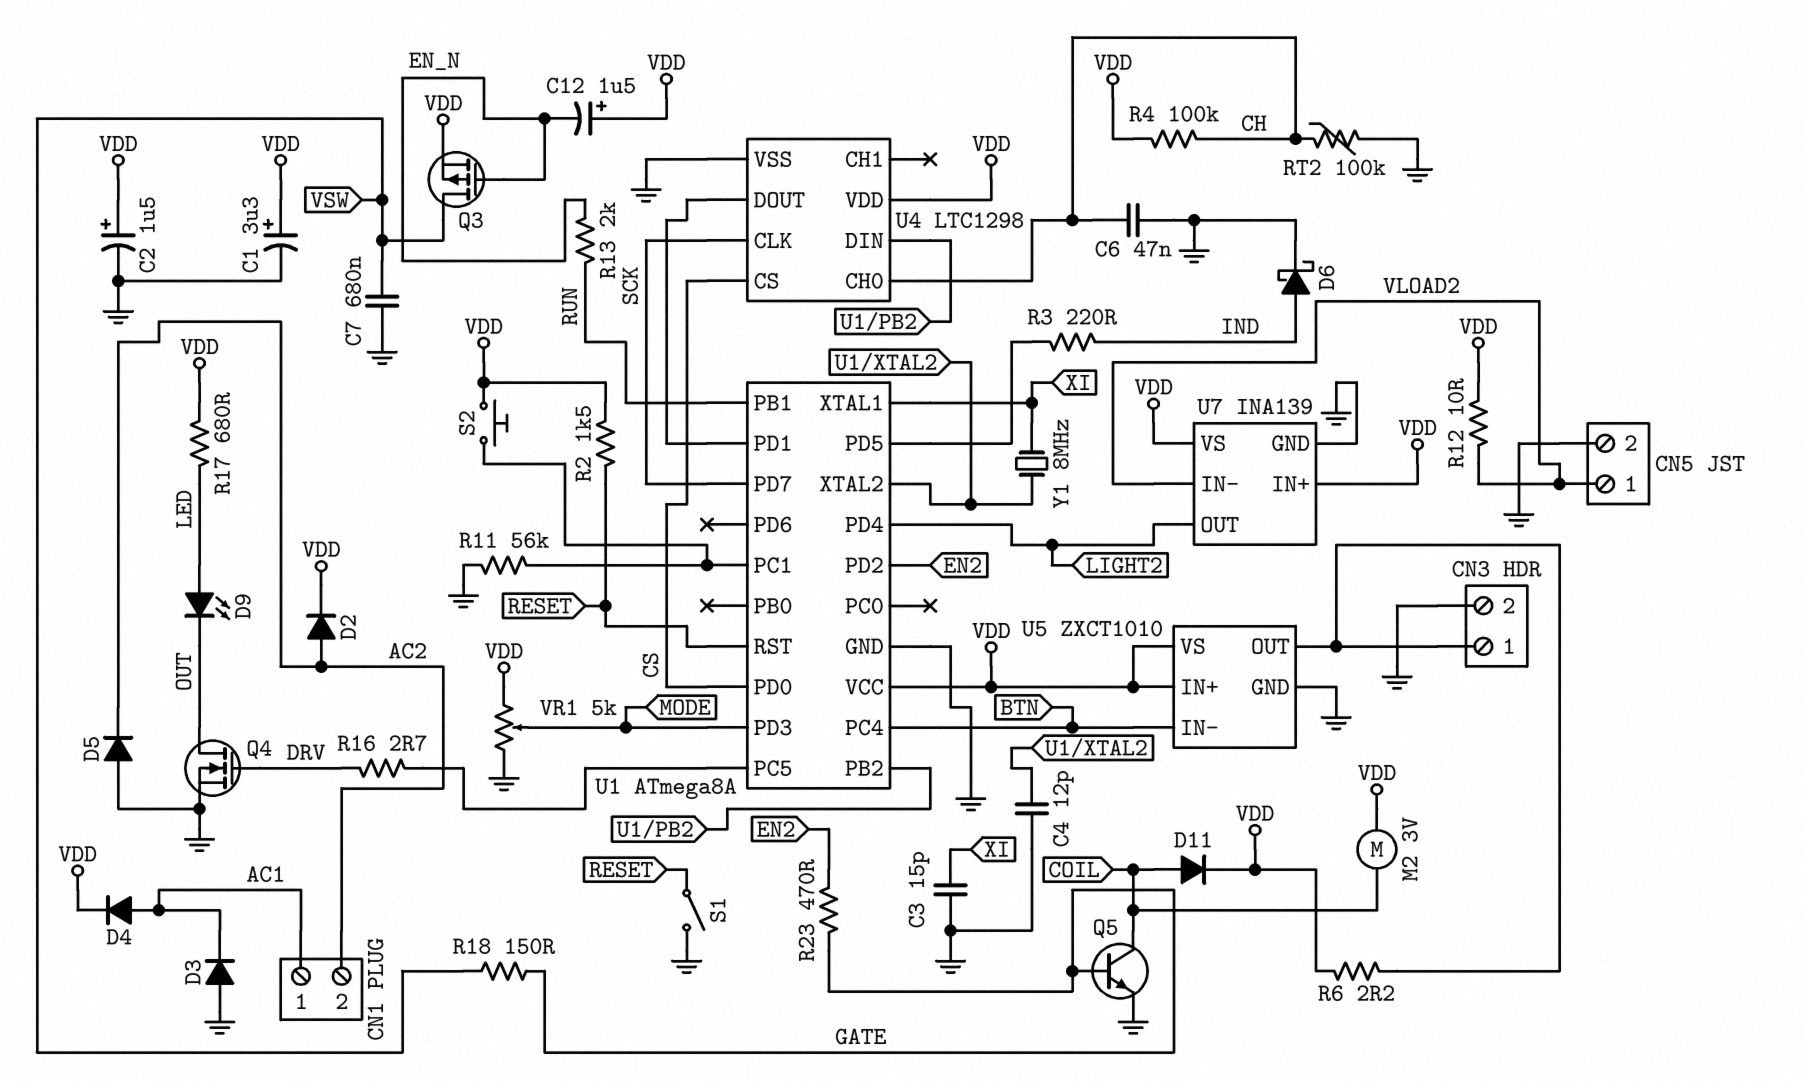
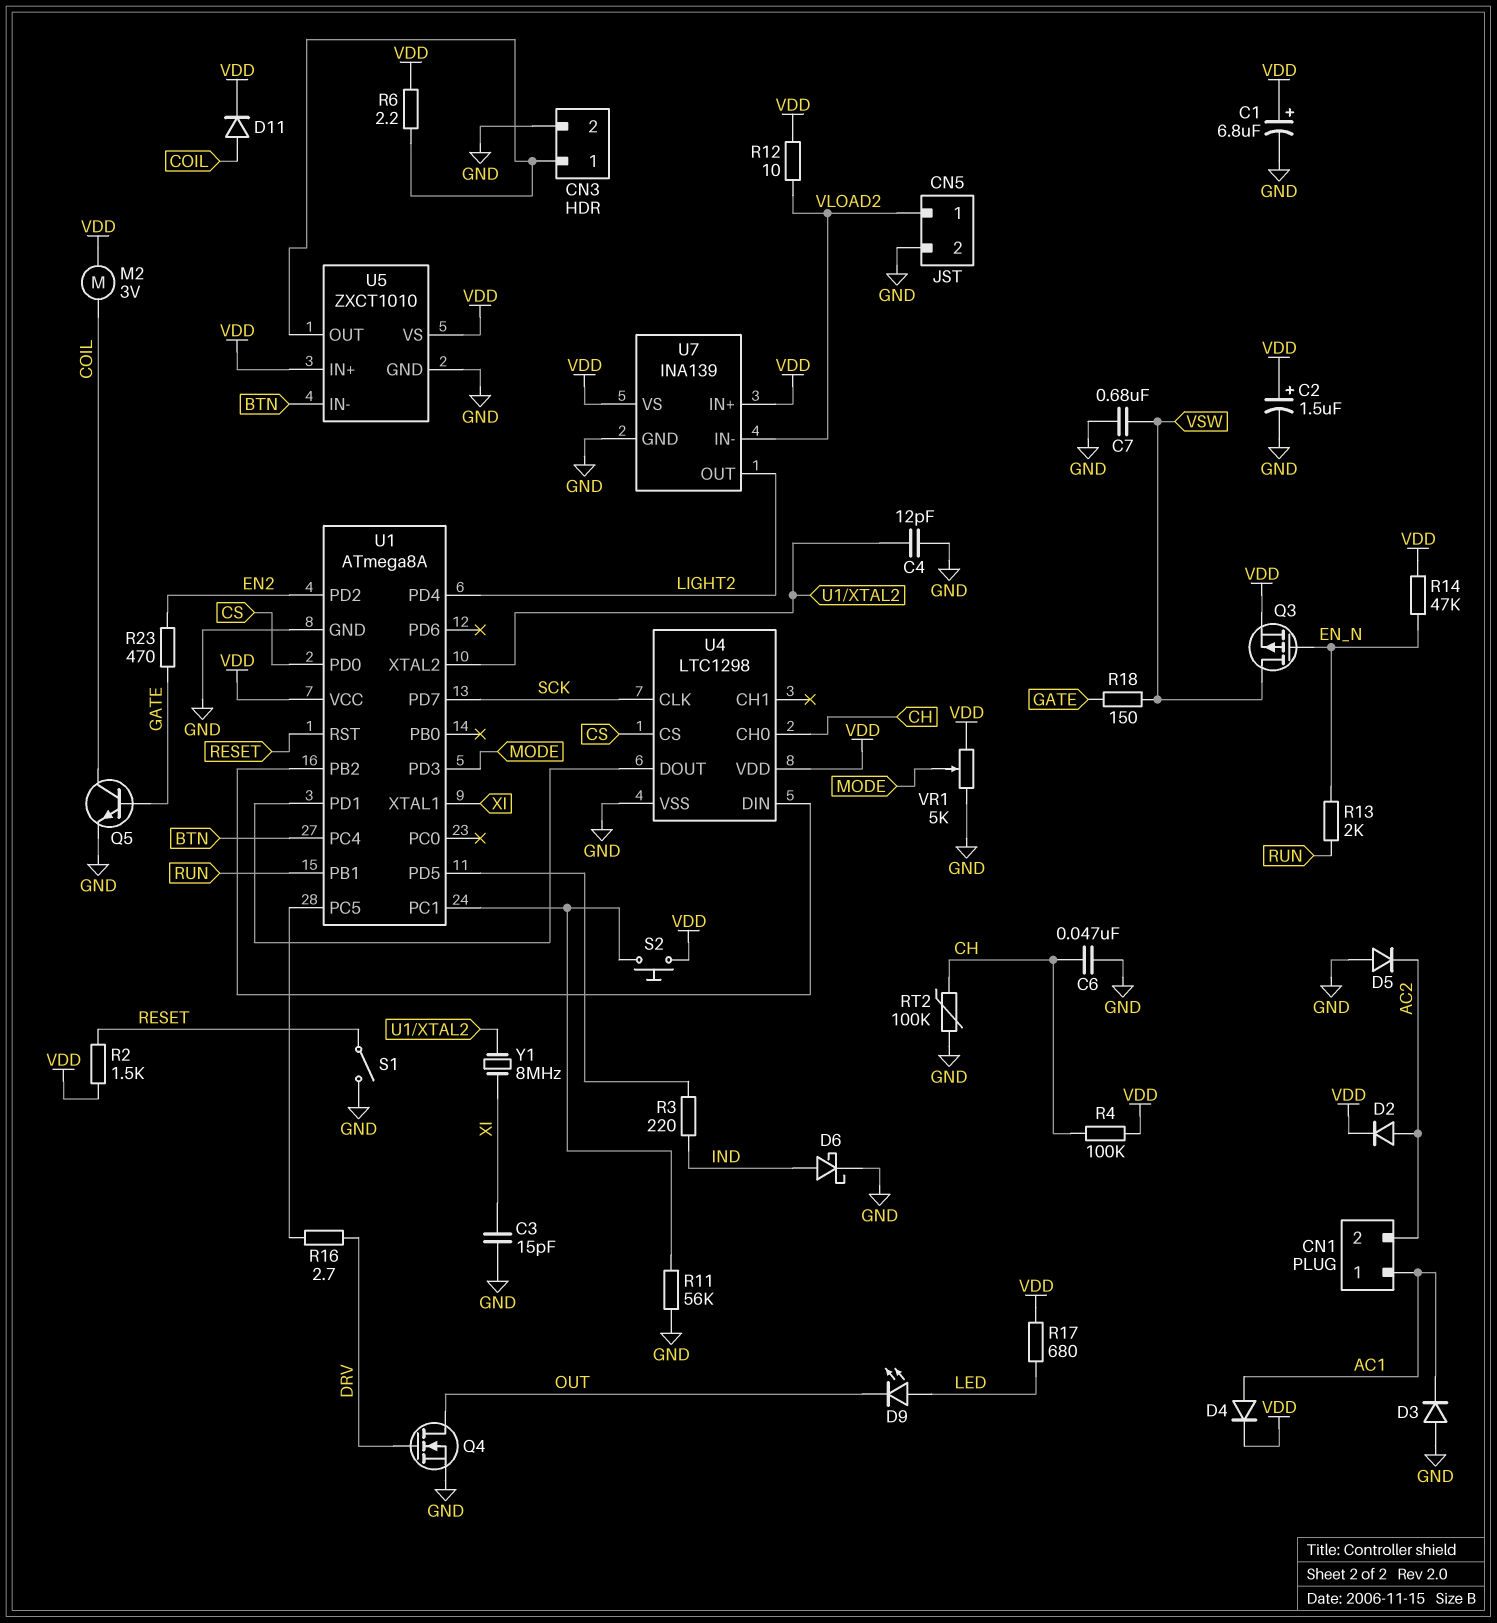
C1: 3.3uF (plus VDD, minus GND) -> 6.8uF (plus VDD, minus GND)
C12: 1.5uF (plus VDD, minus EN_N) -> none
R14: none -> 47k (EN_N, VDD)

